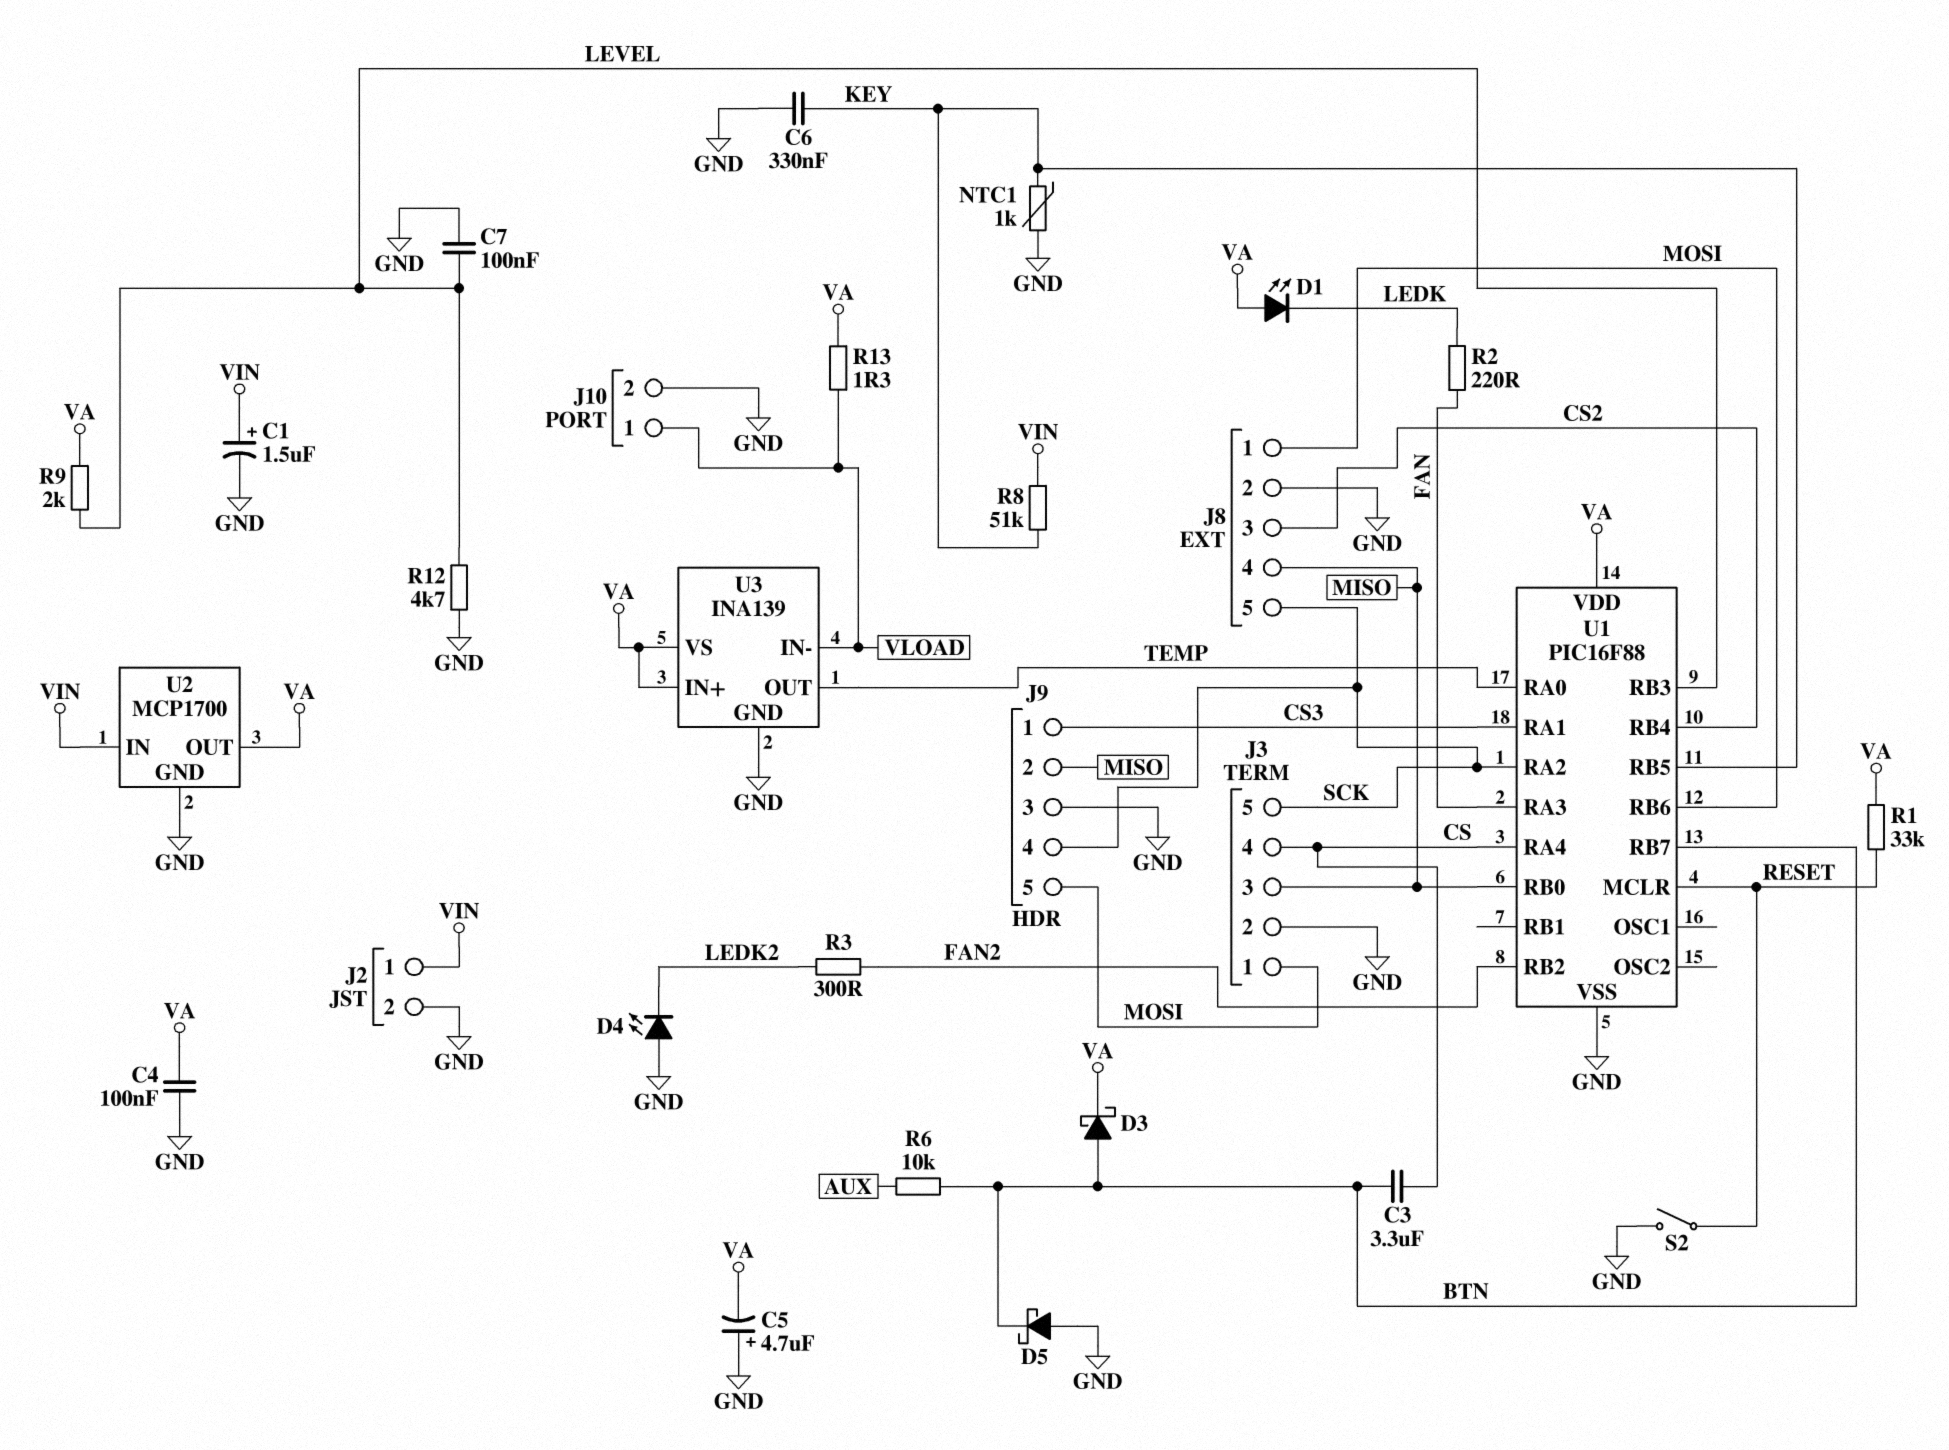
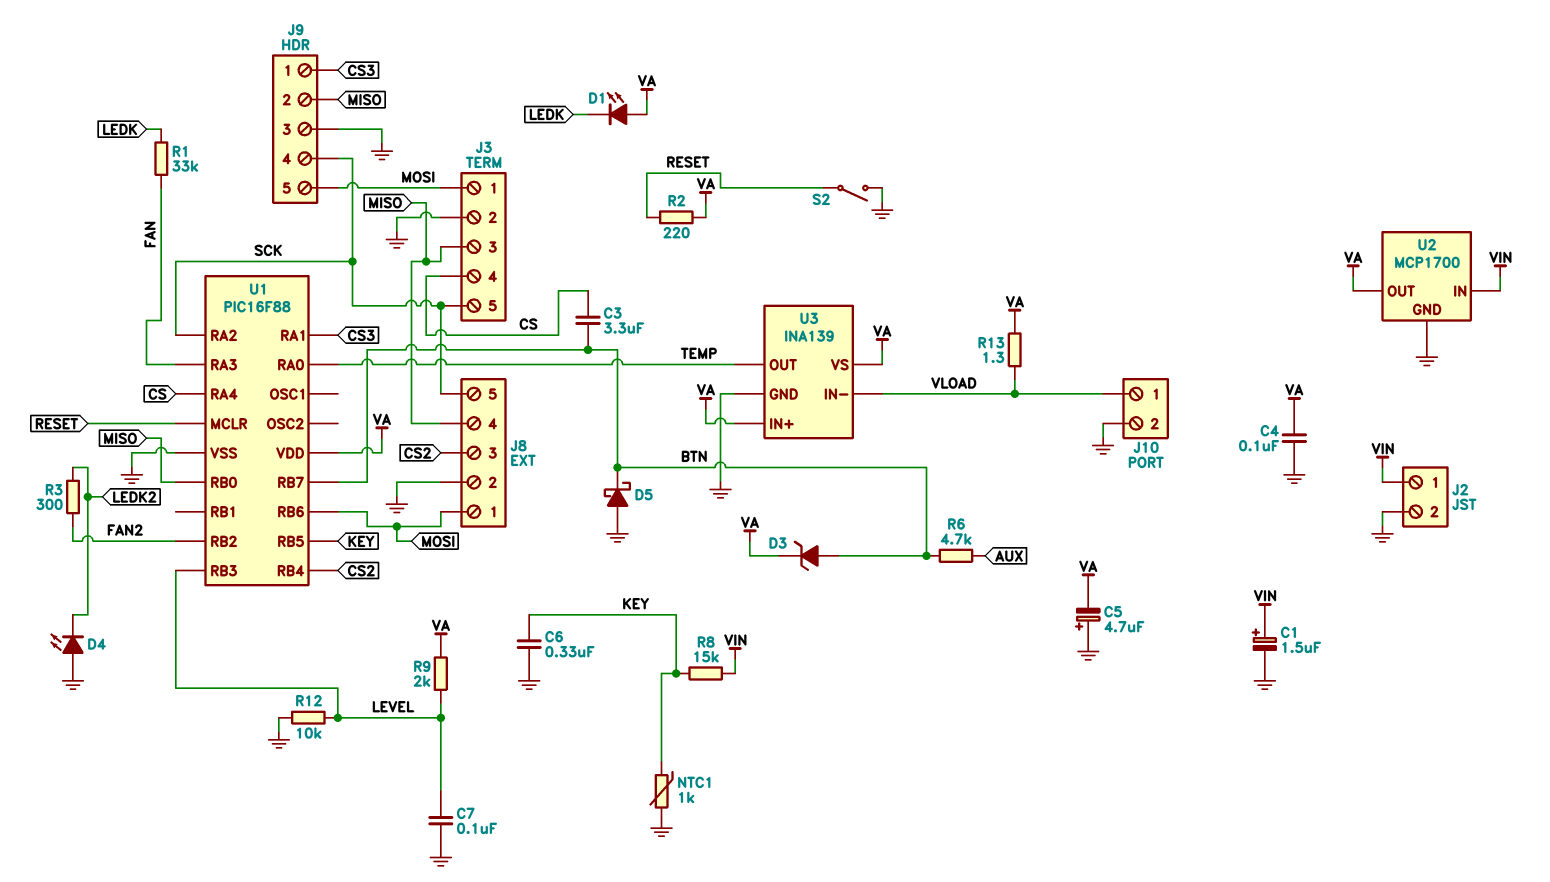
D3: schottky (A BTN, K VA) -> zener (A BTN, K VA)
R1: 33k (RESET, VA) -> 33k (FAN, LEDK)
R2: 220 (FAN, LEDK) -> 220 (RESET, VA)
R6: 10k (AUX, BTN) -> 4.7k (AUX, BTN)
R8: 51k (KEY, VIN) -> 15k (KEY, VIN)
R12: 4.7k (GND, LEVEL) -> 10k (GND, LEVEL)

